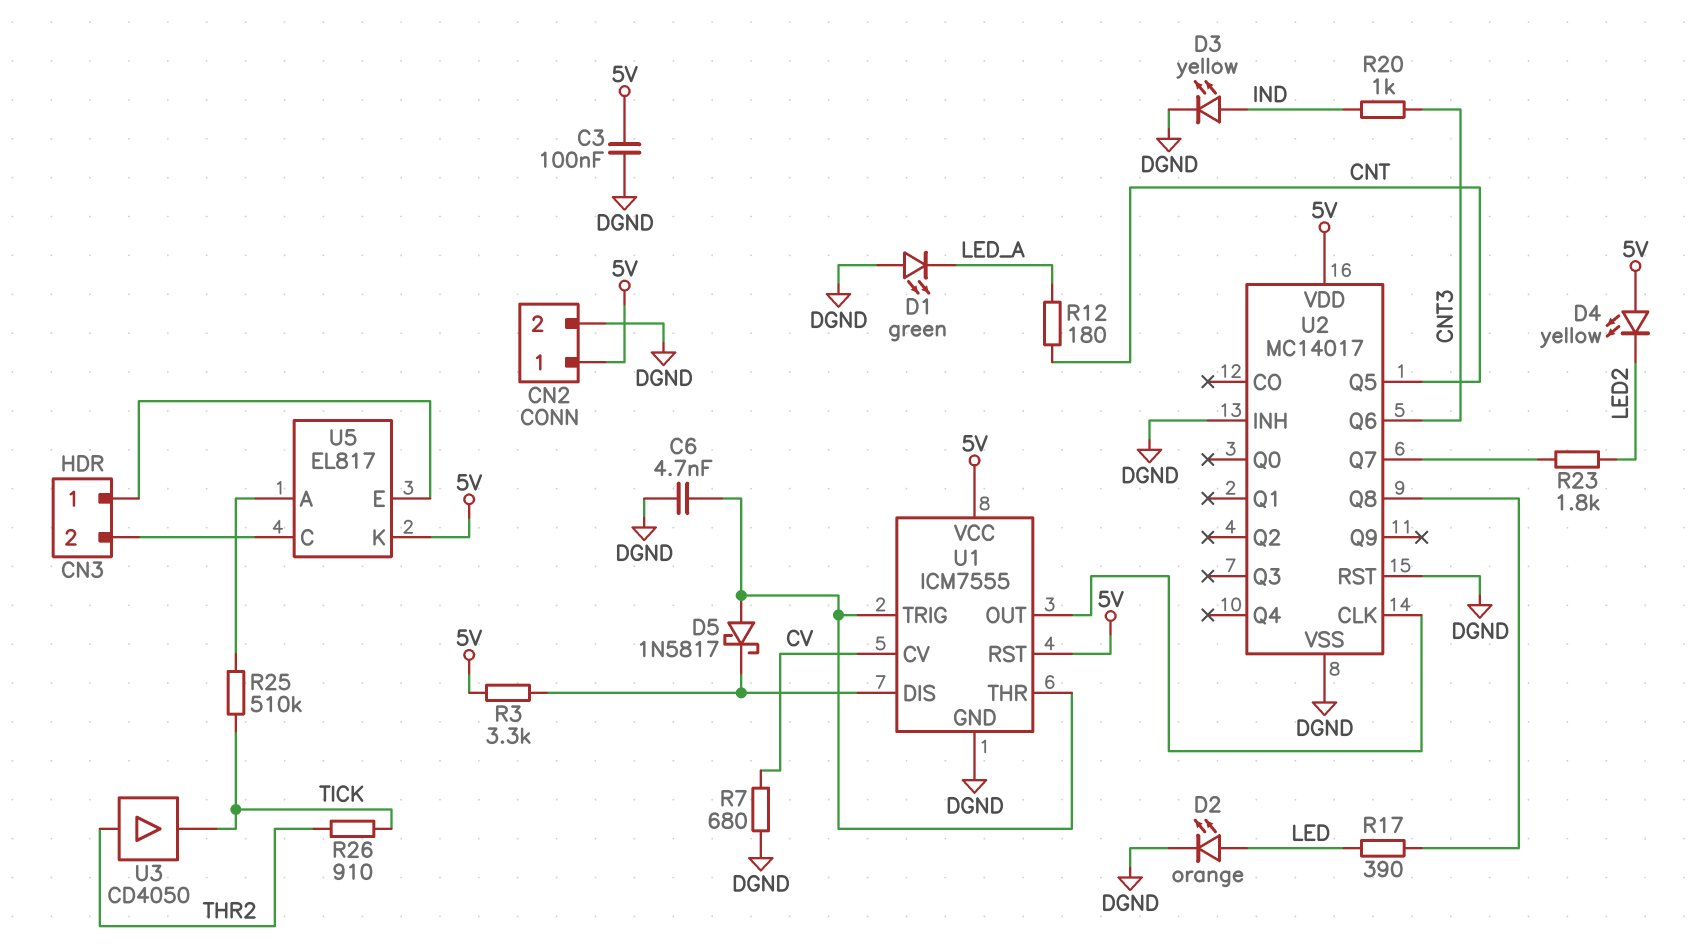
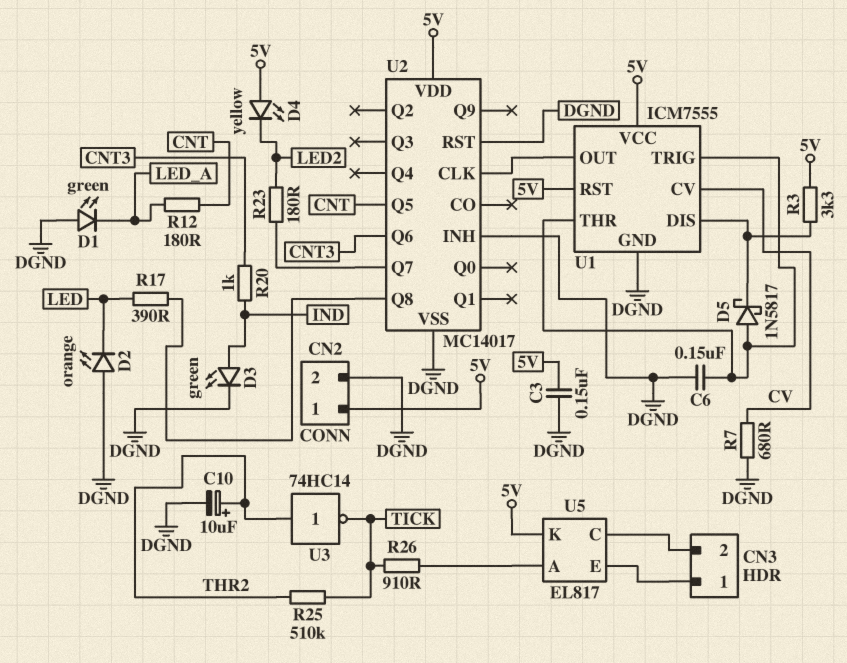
C3: 100nF (5V, DGND) -> 150nF (5V, DGND)
C6: 4.7nF (DGND, U1/THR) -> 150nF (DGND, U1/THR)
C10: none -> 10uF (plus THR2, minus DGND)
D2: LED orange (A LED, K DGND) -> LED orange (A DGND, K LED)
D3: LED yellow (A IND, K DGND) -> LED green (A IND, K DGND)
R23: 1.8k (LED2, U2/Q7) -> 180 (LED2, U2/Q7)
R25: 510k (TICK, U5/A) -> 510k (THR2, TICK)
R26: 910 (THR2, TICK) -> 910 (TICK, U5/A)
U3: buffer CD4050 (in THR2, out TICK) -> NOT 74HC14 (in THR2, out TICK)

